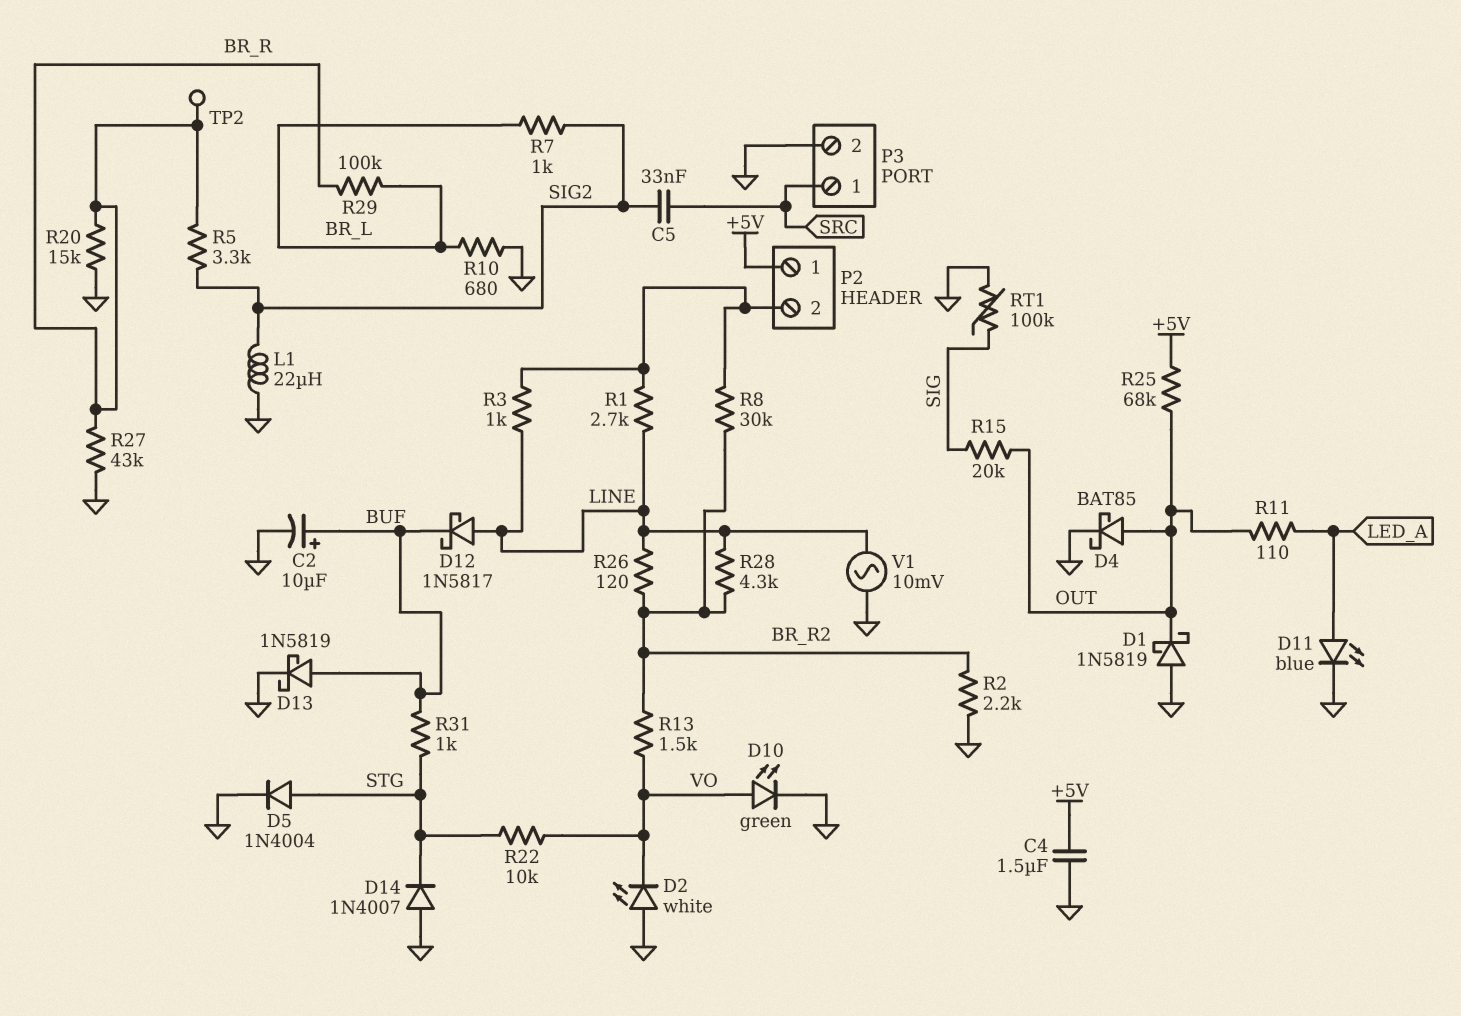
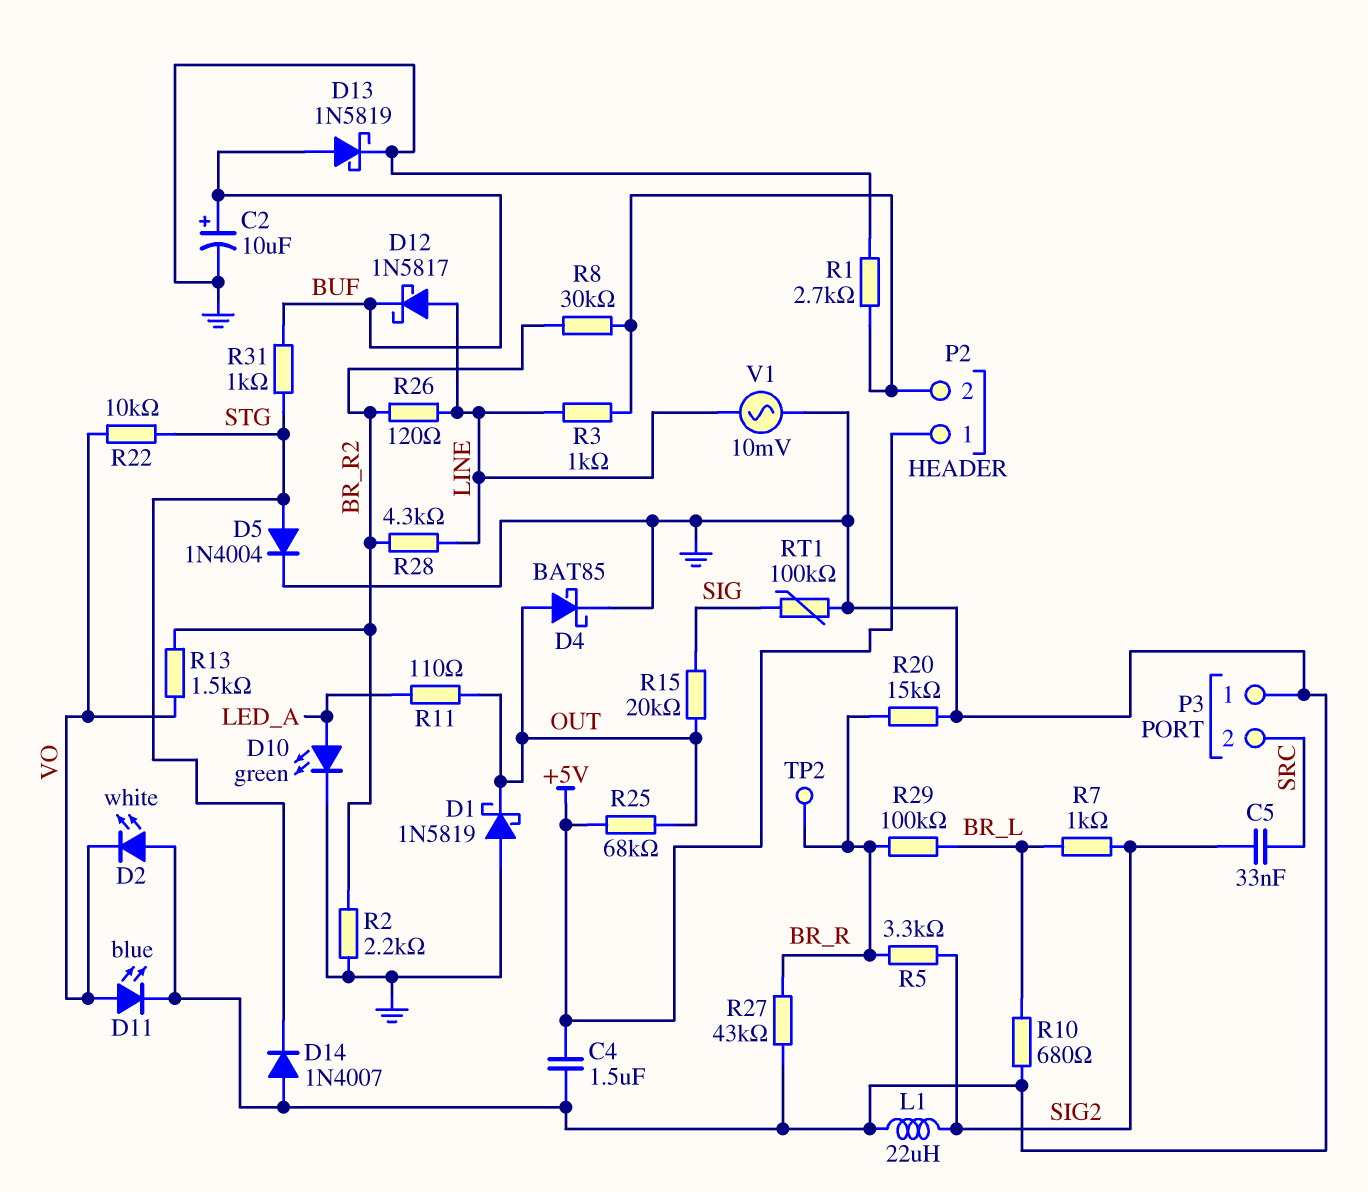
D10: LED green (A VO, K GND) -> LED green (A LED_A, K GND)
D11: LED blue (A LED_A, K GND) -> LED blue (A VO, K GND)
P3 pin 1: SRC -> GND
P3 pin 2: GND -> SRC
R1: 2.7k (LINE, P2/2) -> 2.7k (GND, P2/2)

